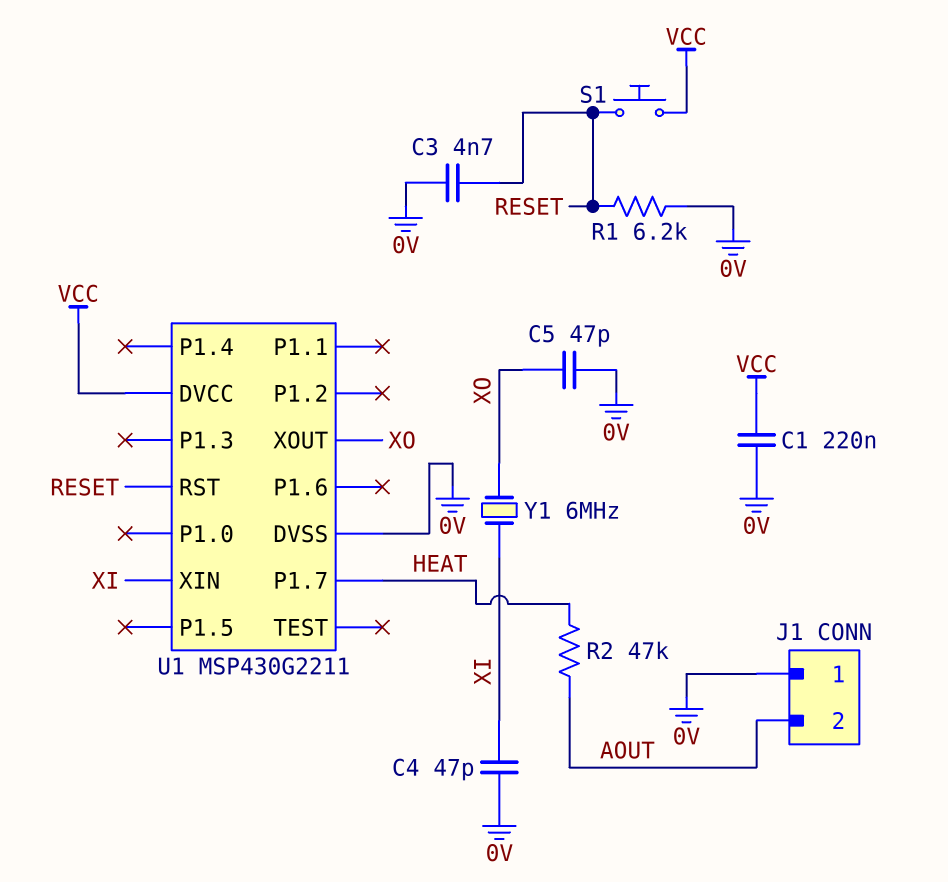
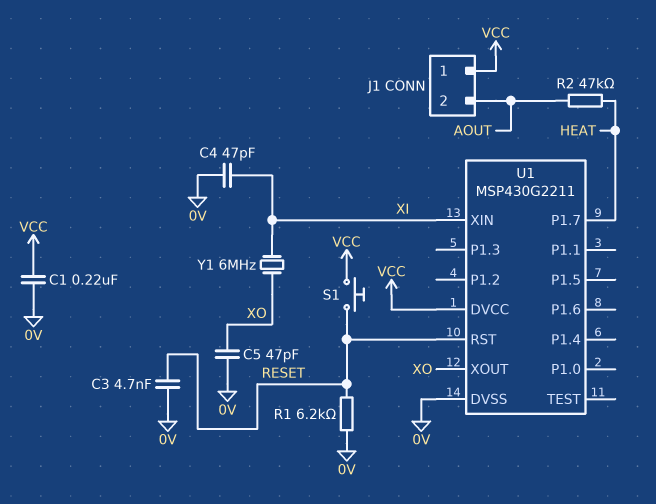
J1 pin 1: 0V -> VCC

